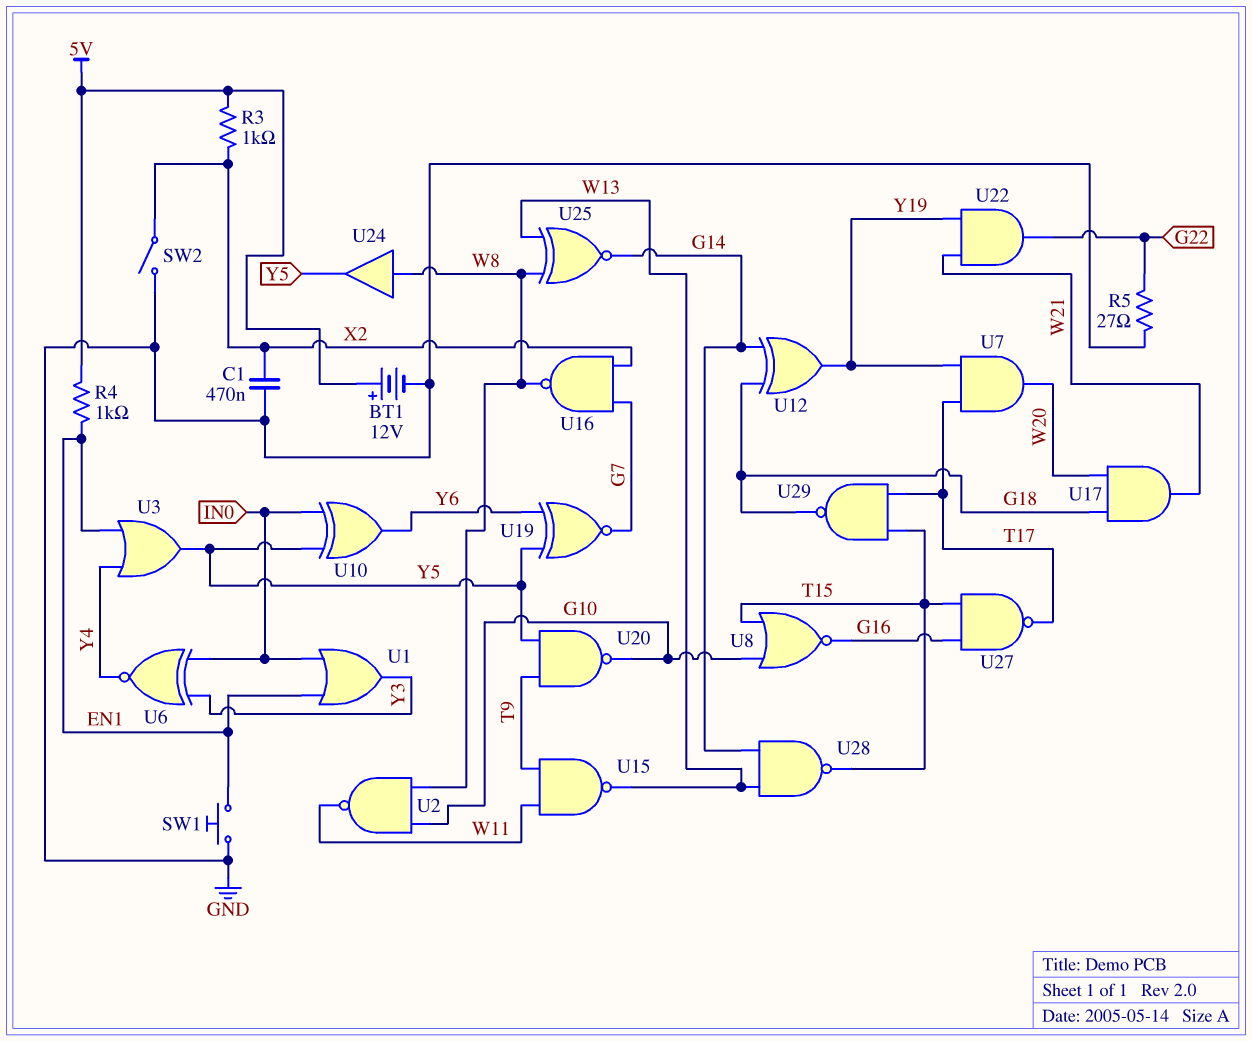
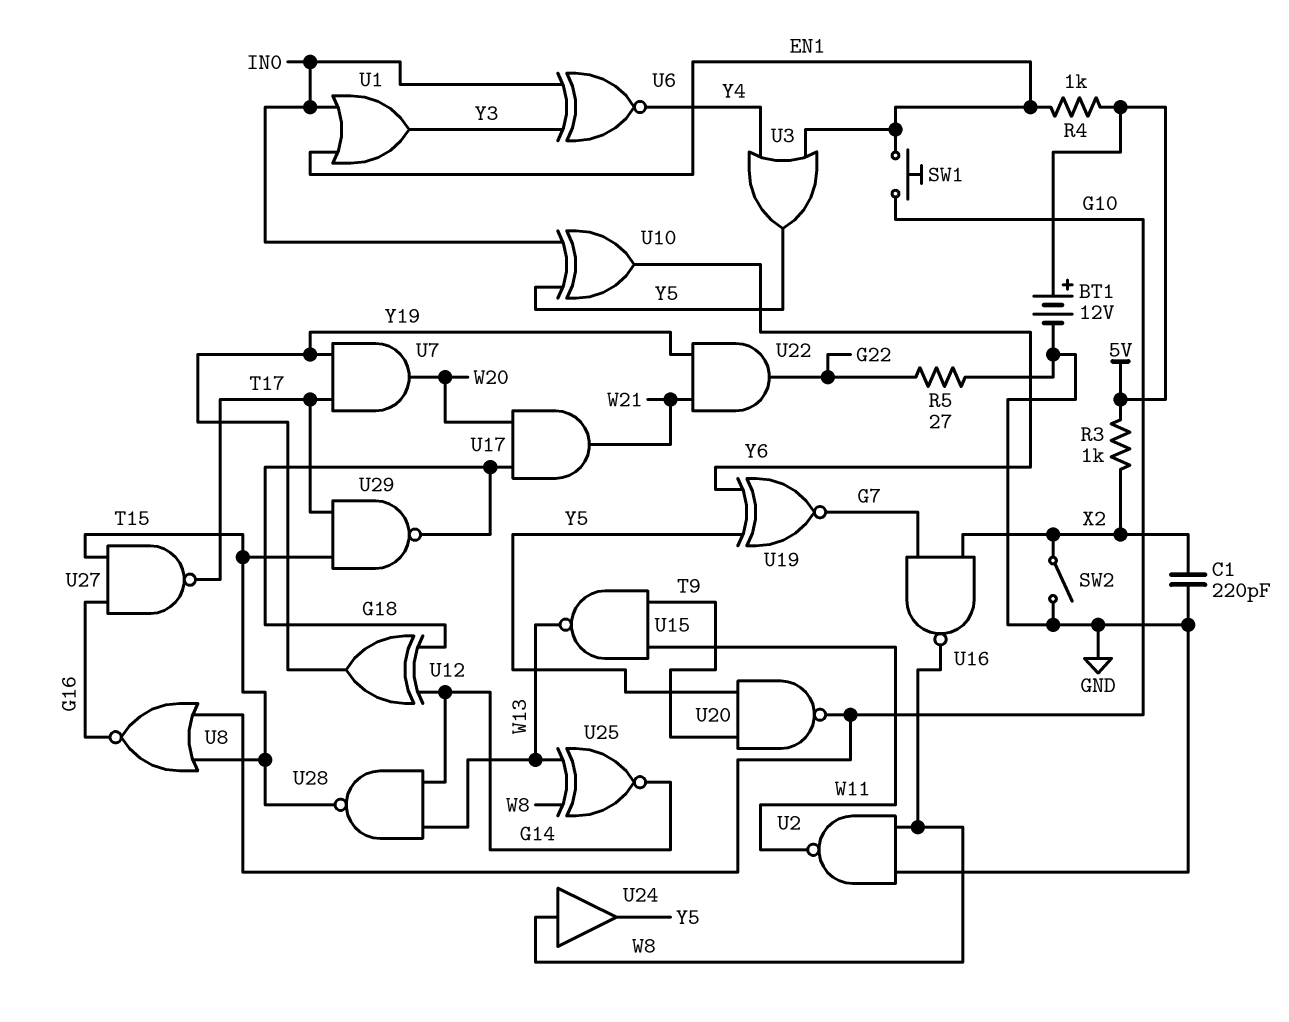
C1: 470nF (GND, X2) -> 220pF (GND, X2)
SW1: button (EN1, GND) -> button (EN1, G10)
U2: NAND (in G10, in W8, out W11) -> NAND (in GND, in W8, out W11)

